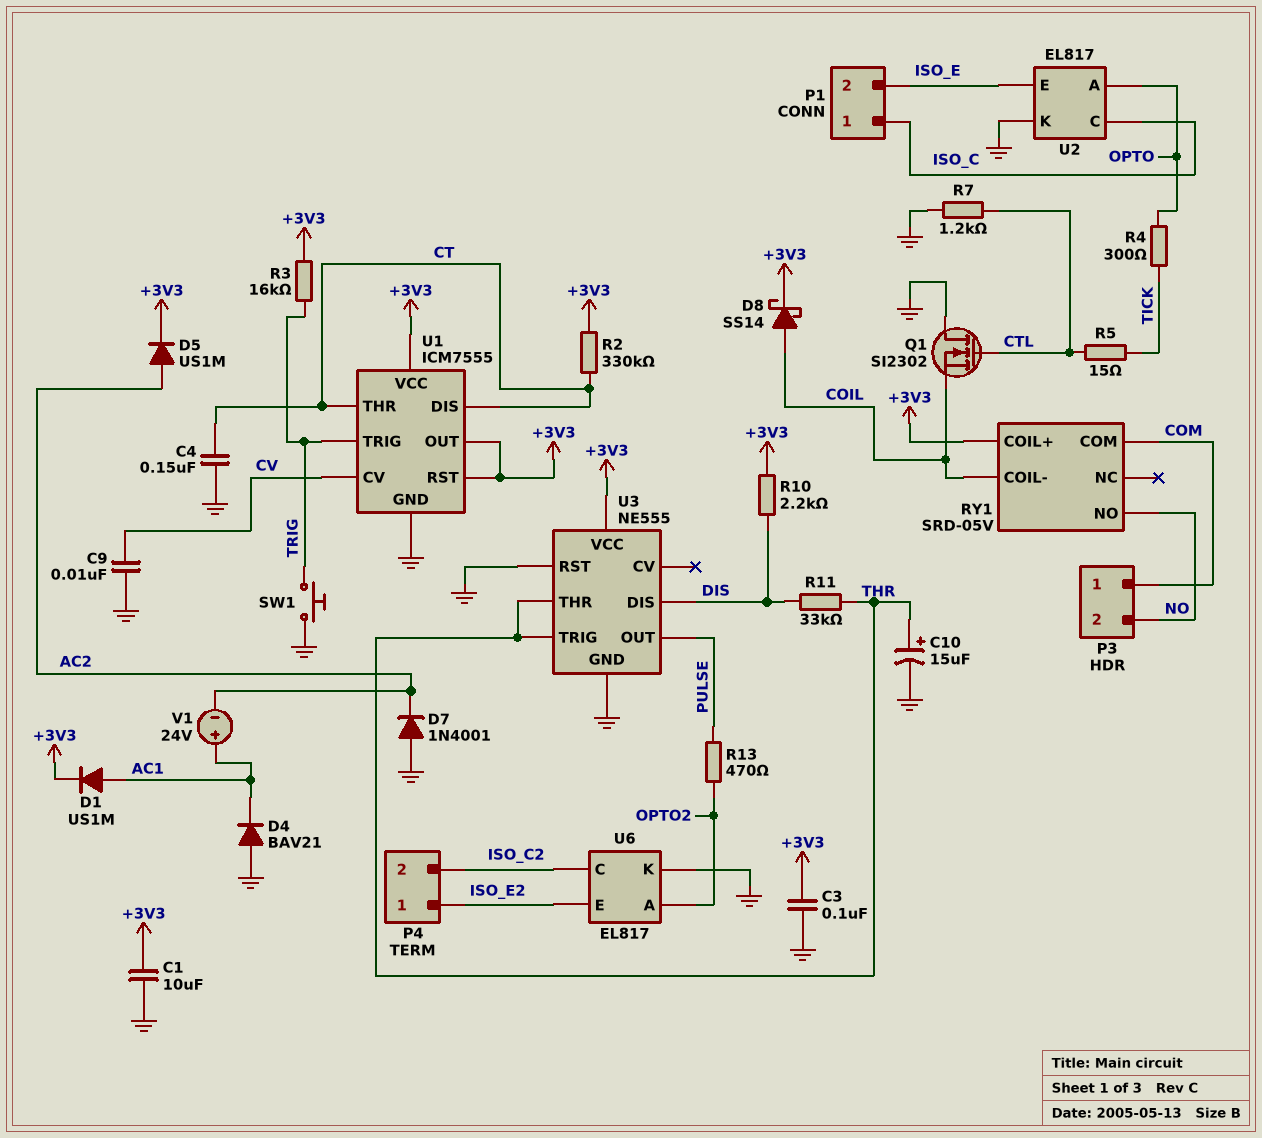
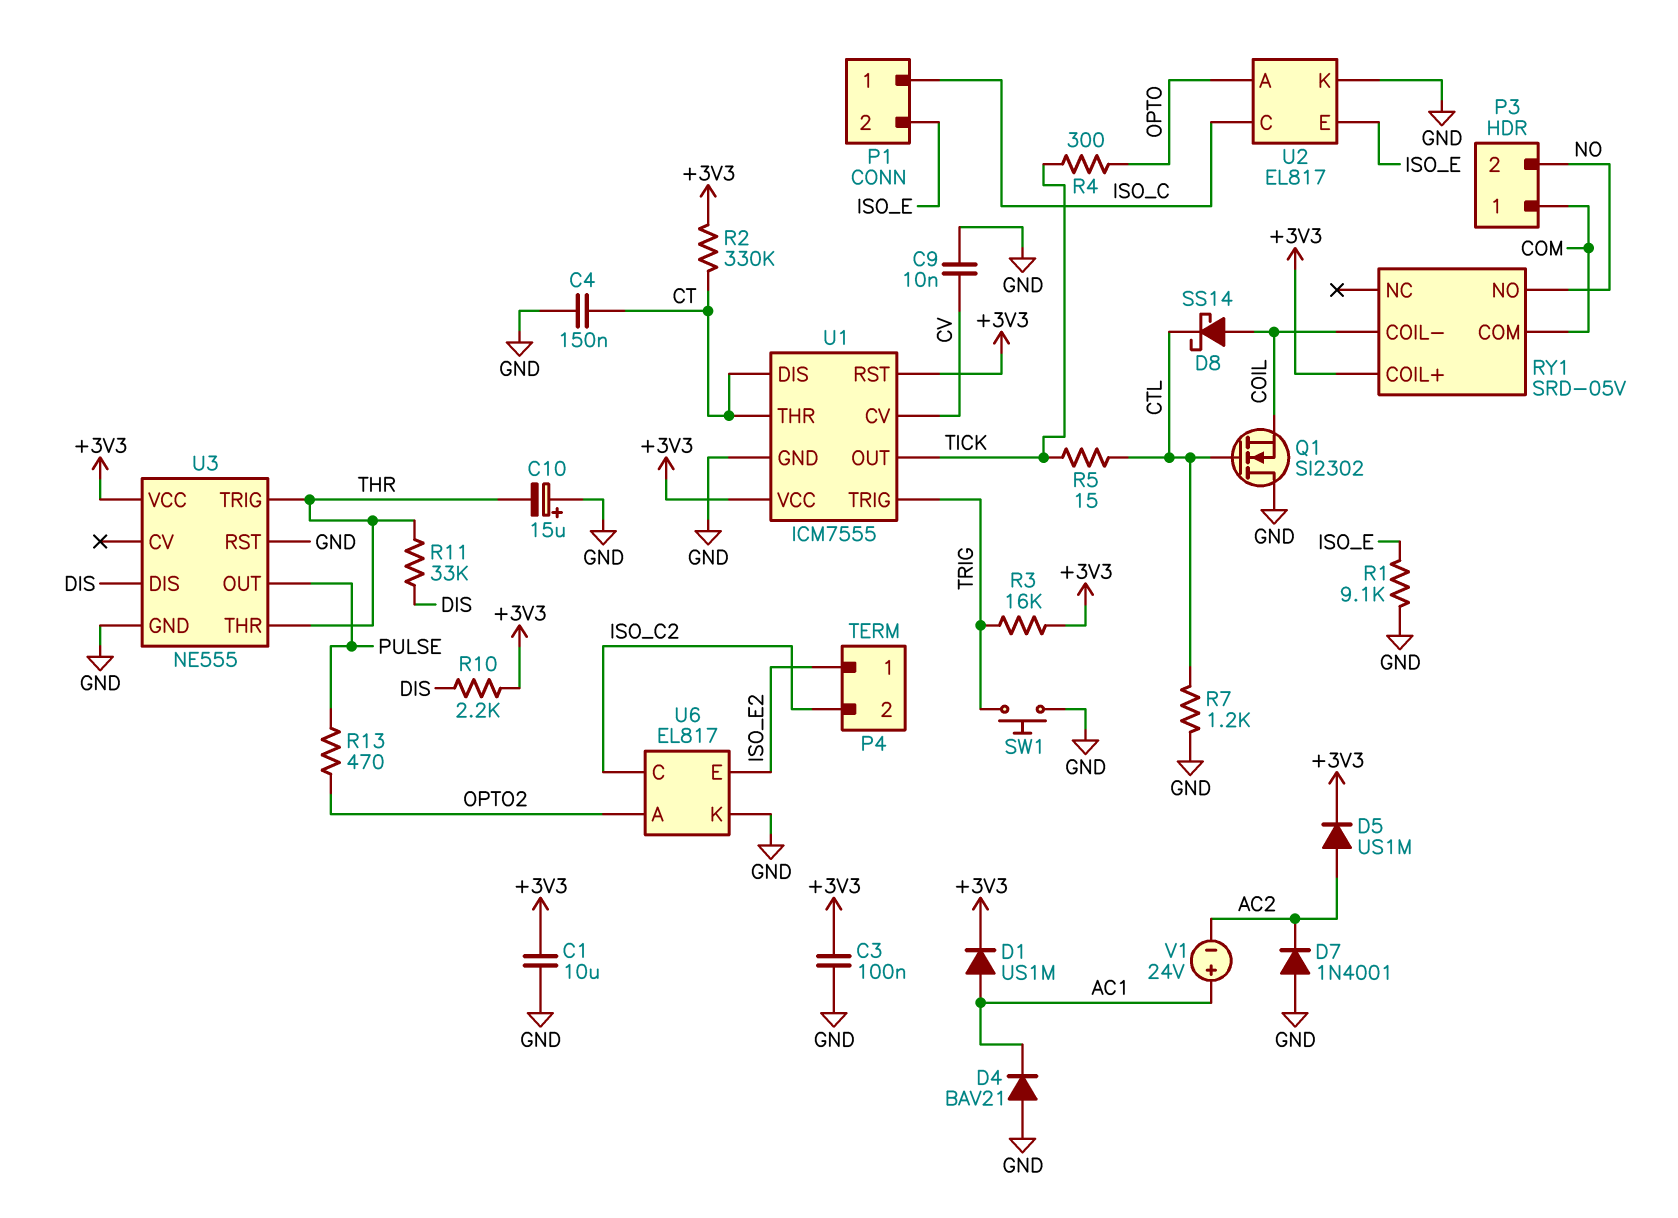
C10: 15uF (plus THR, minus GND) -> 15uF (plus GND, minus THR)
D8: schottky SS14 (A COIL, K +3V3) -> schottky SS14 (A COIL, K CTL)
R1: none -> 9.1k (GND, ISO_E)
U1 pin OUT: +3V3 -> TICK

